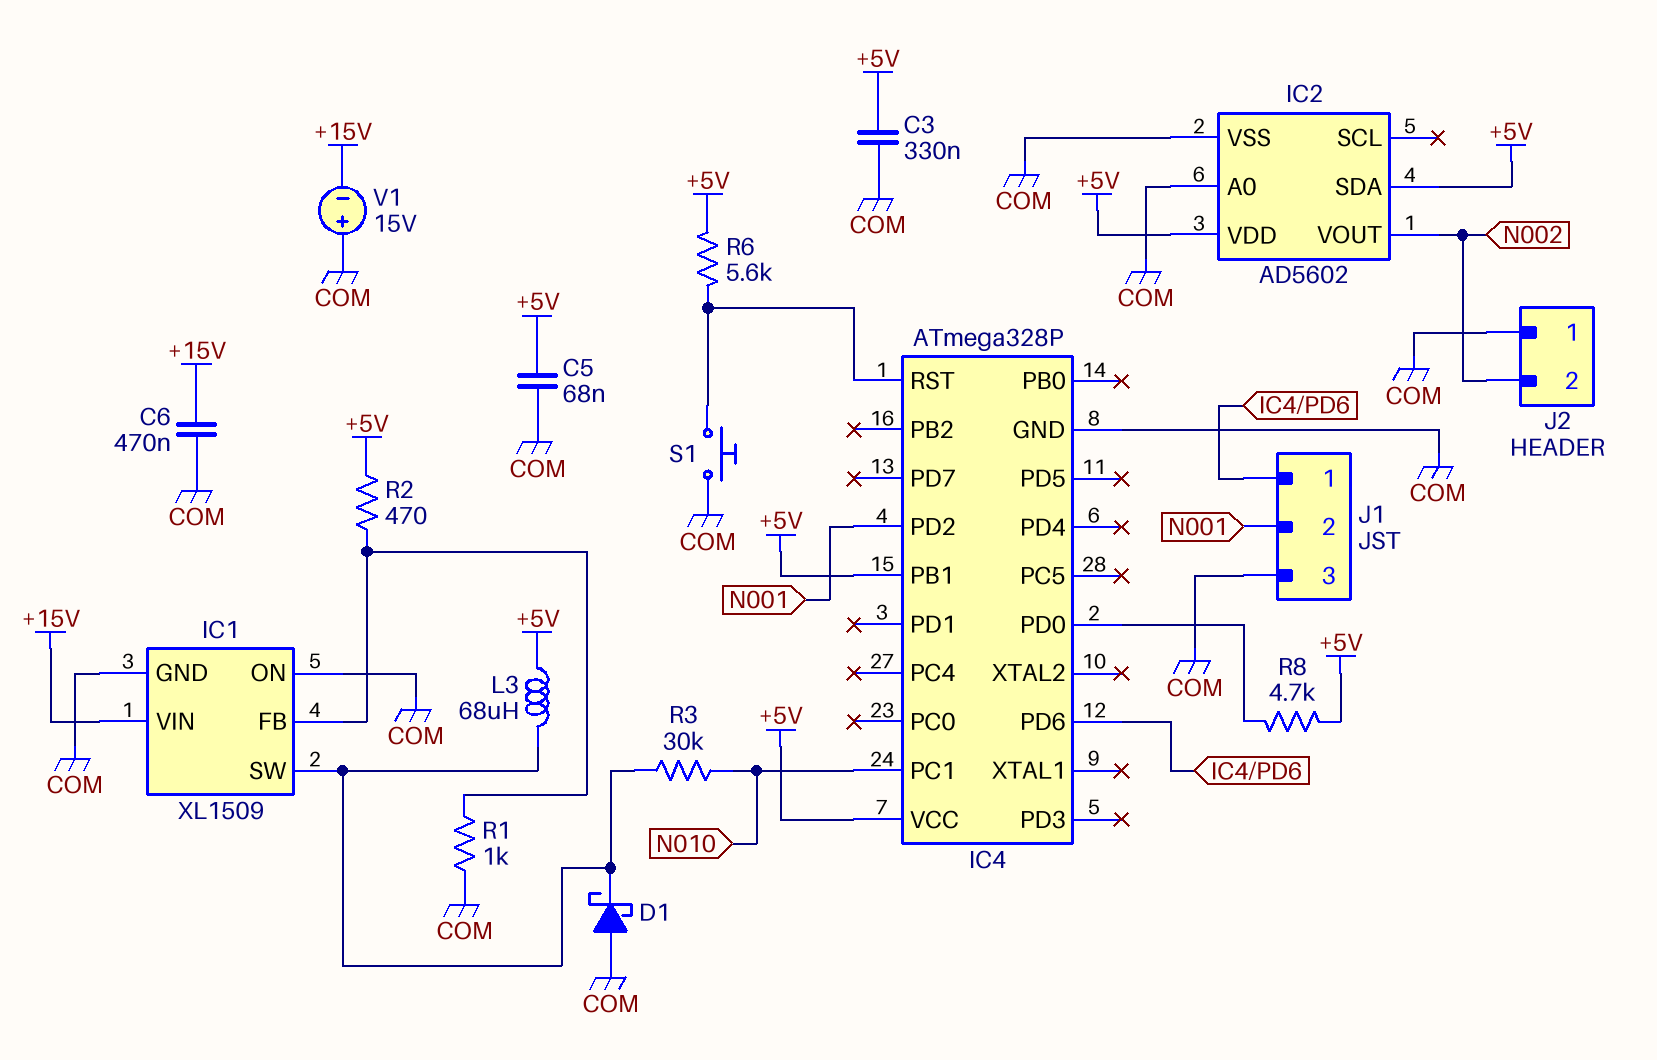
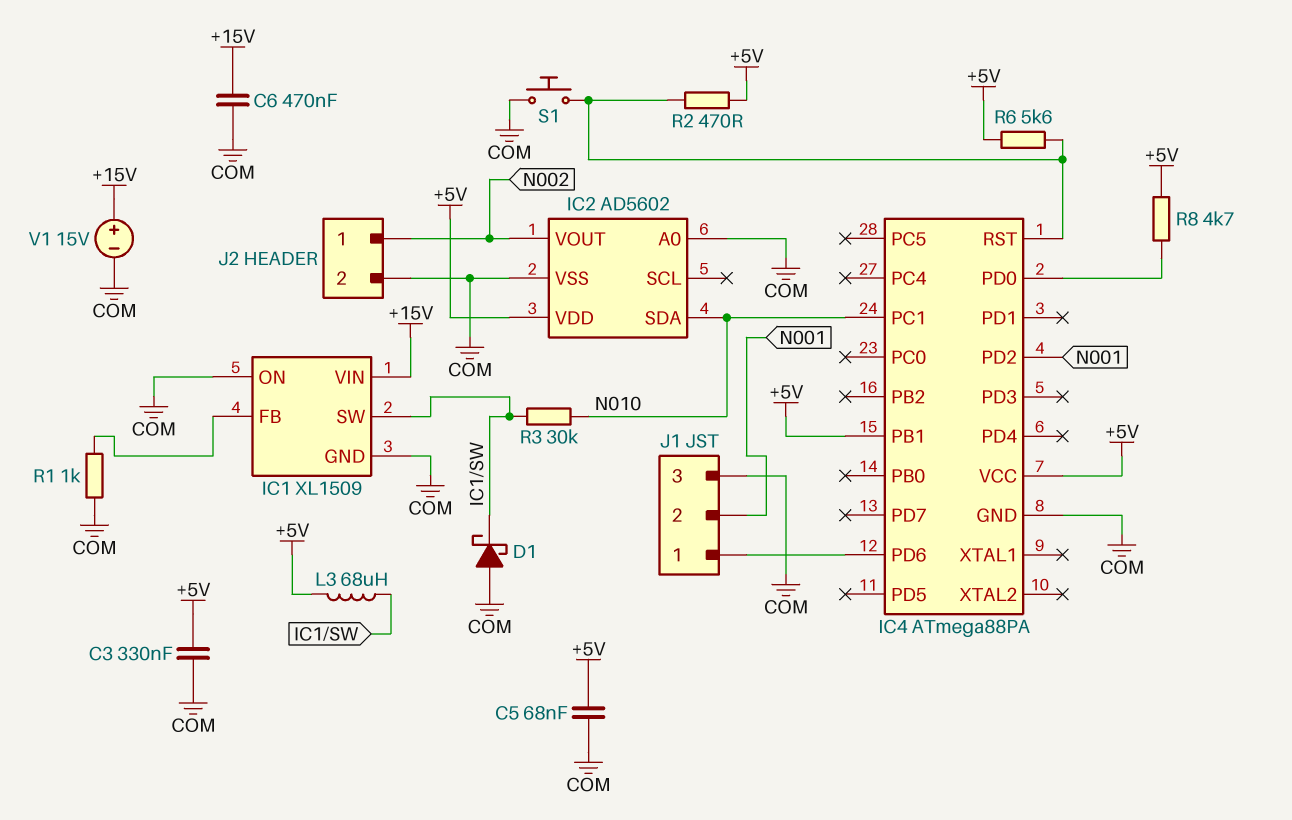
IC2 pin SDA: +5V -> N010
IC4: ATmega328P -> ATmega88PA
J2 pin 1: COM -> N002
J2 pin 2: N002 -> COM
R2: 470 (+5V, IC1/FB) -> 470 (+5V, IC4/RST)
V1: 15V (plus COM, minus +15V) -> 15V (plus +15V, minus COM)

